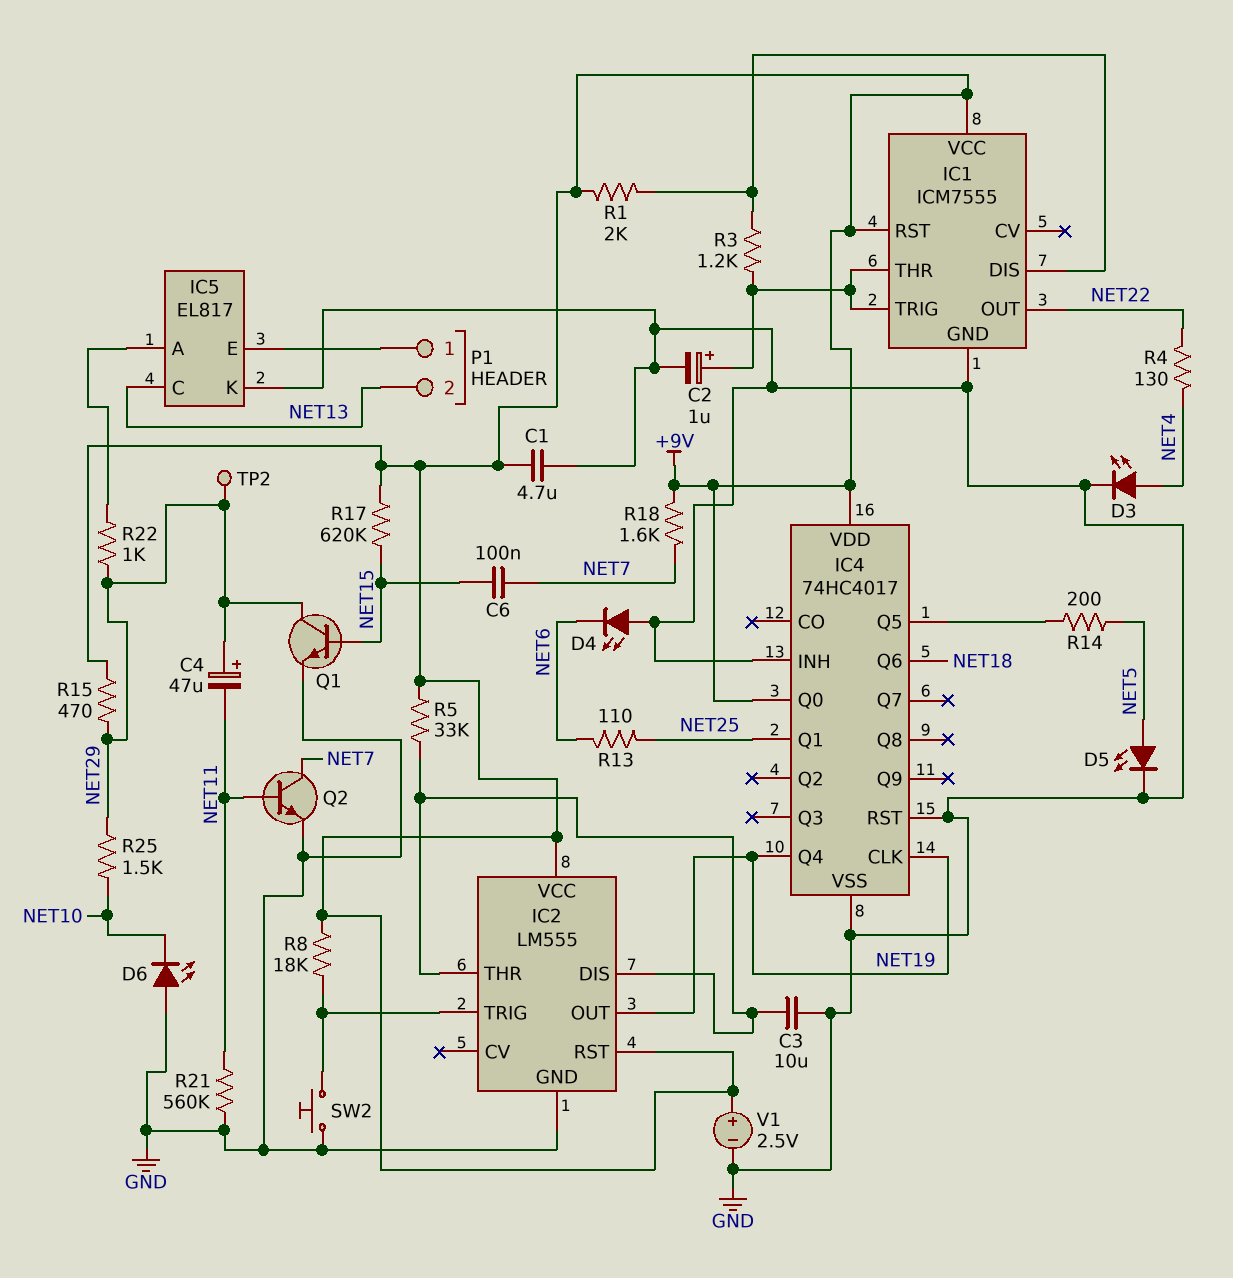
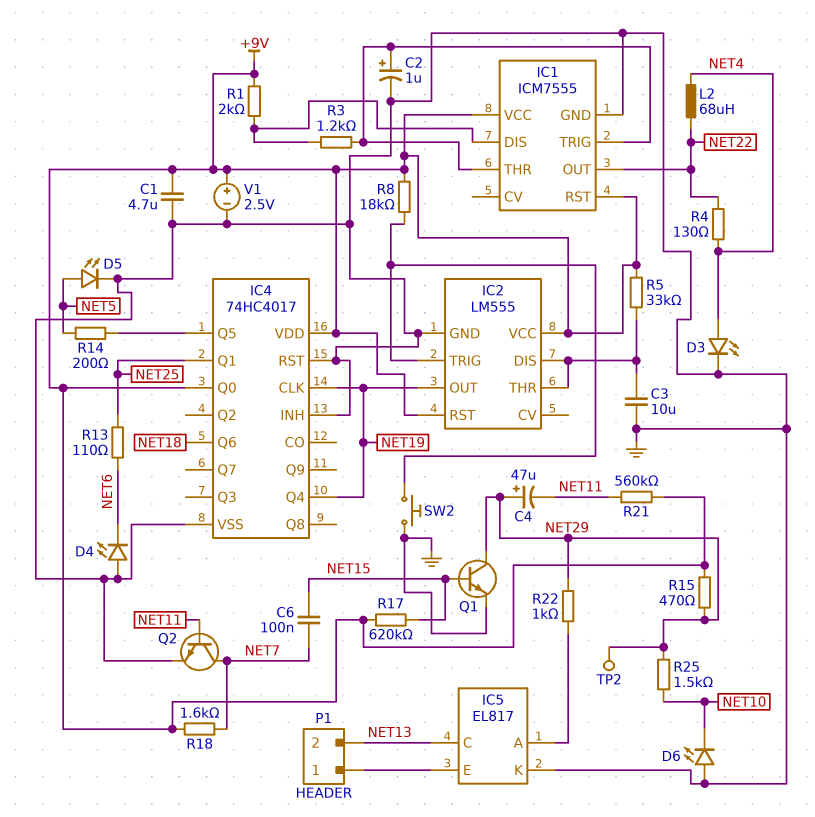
L2: none -> 68uH (NET4, NET22)
R21: 560k (GND, NET11) -> 560k (+9V, NET11)

